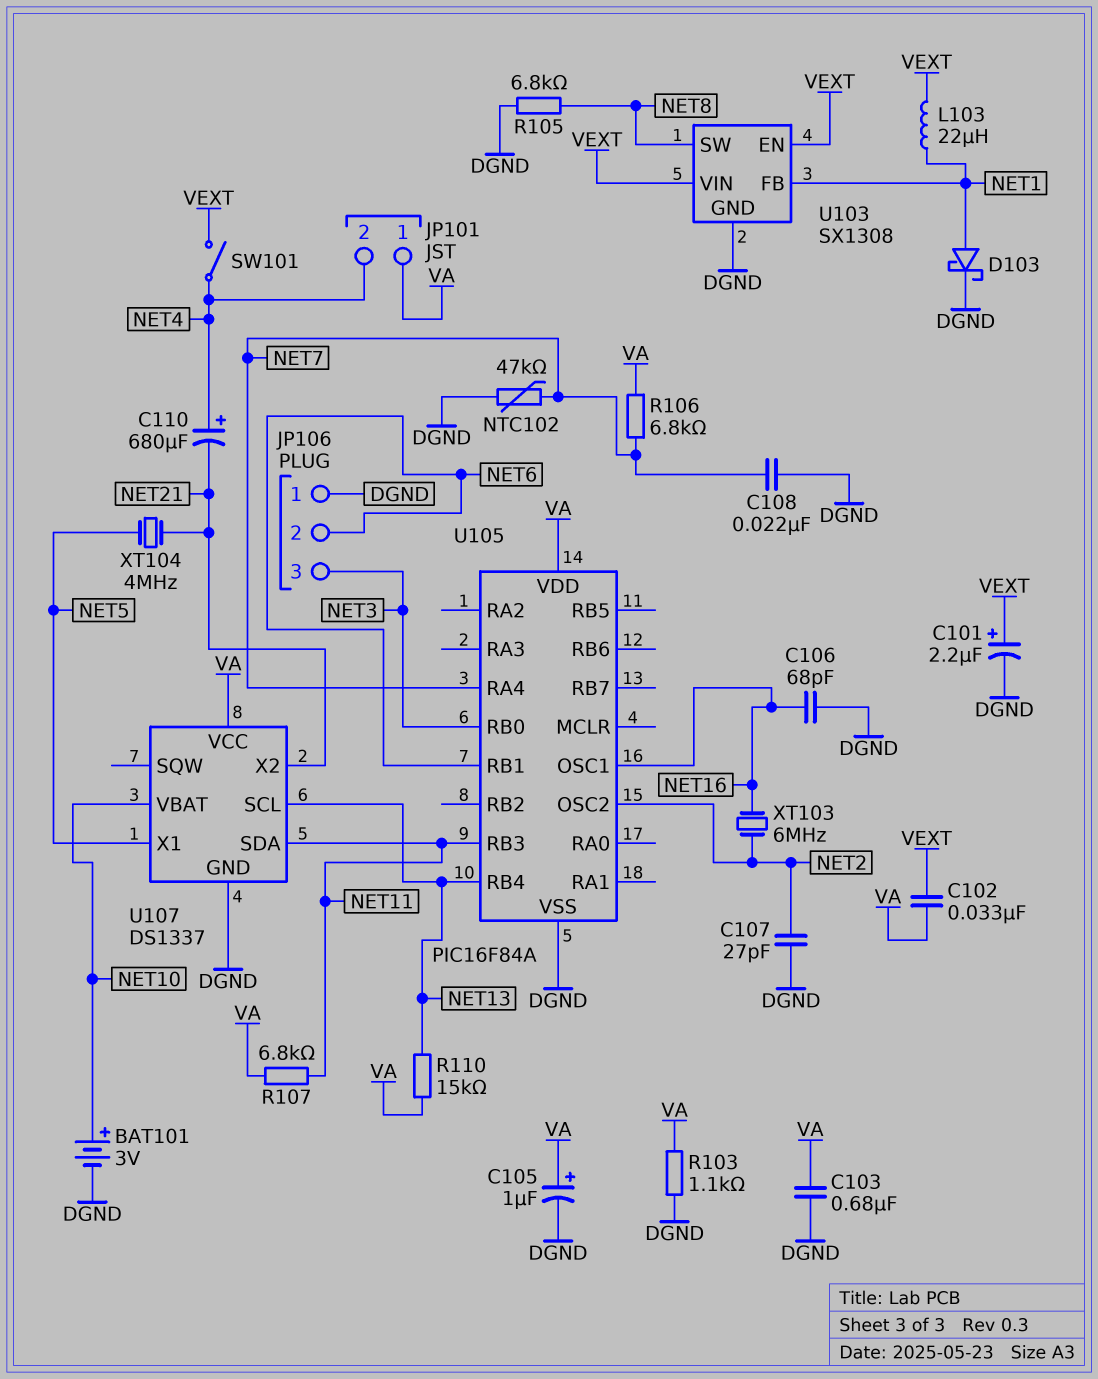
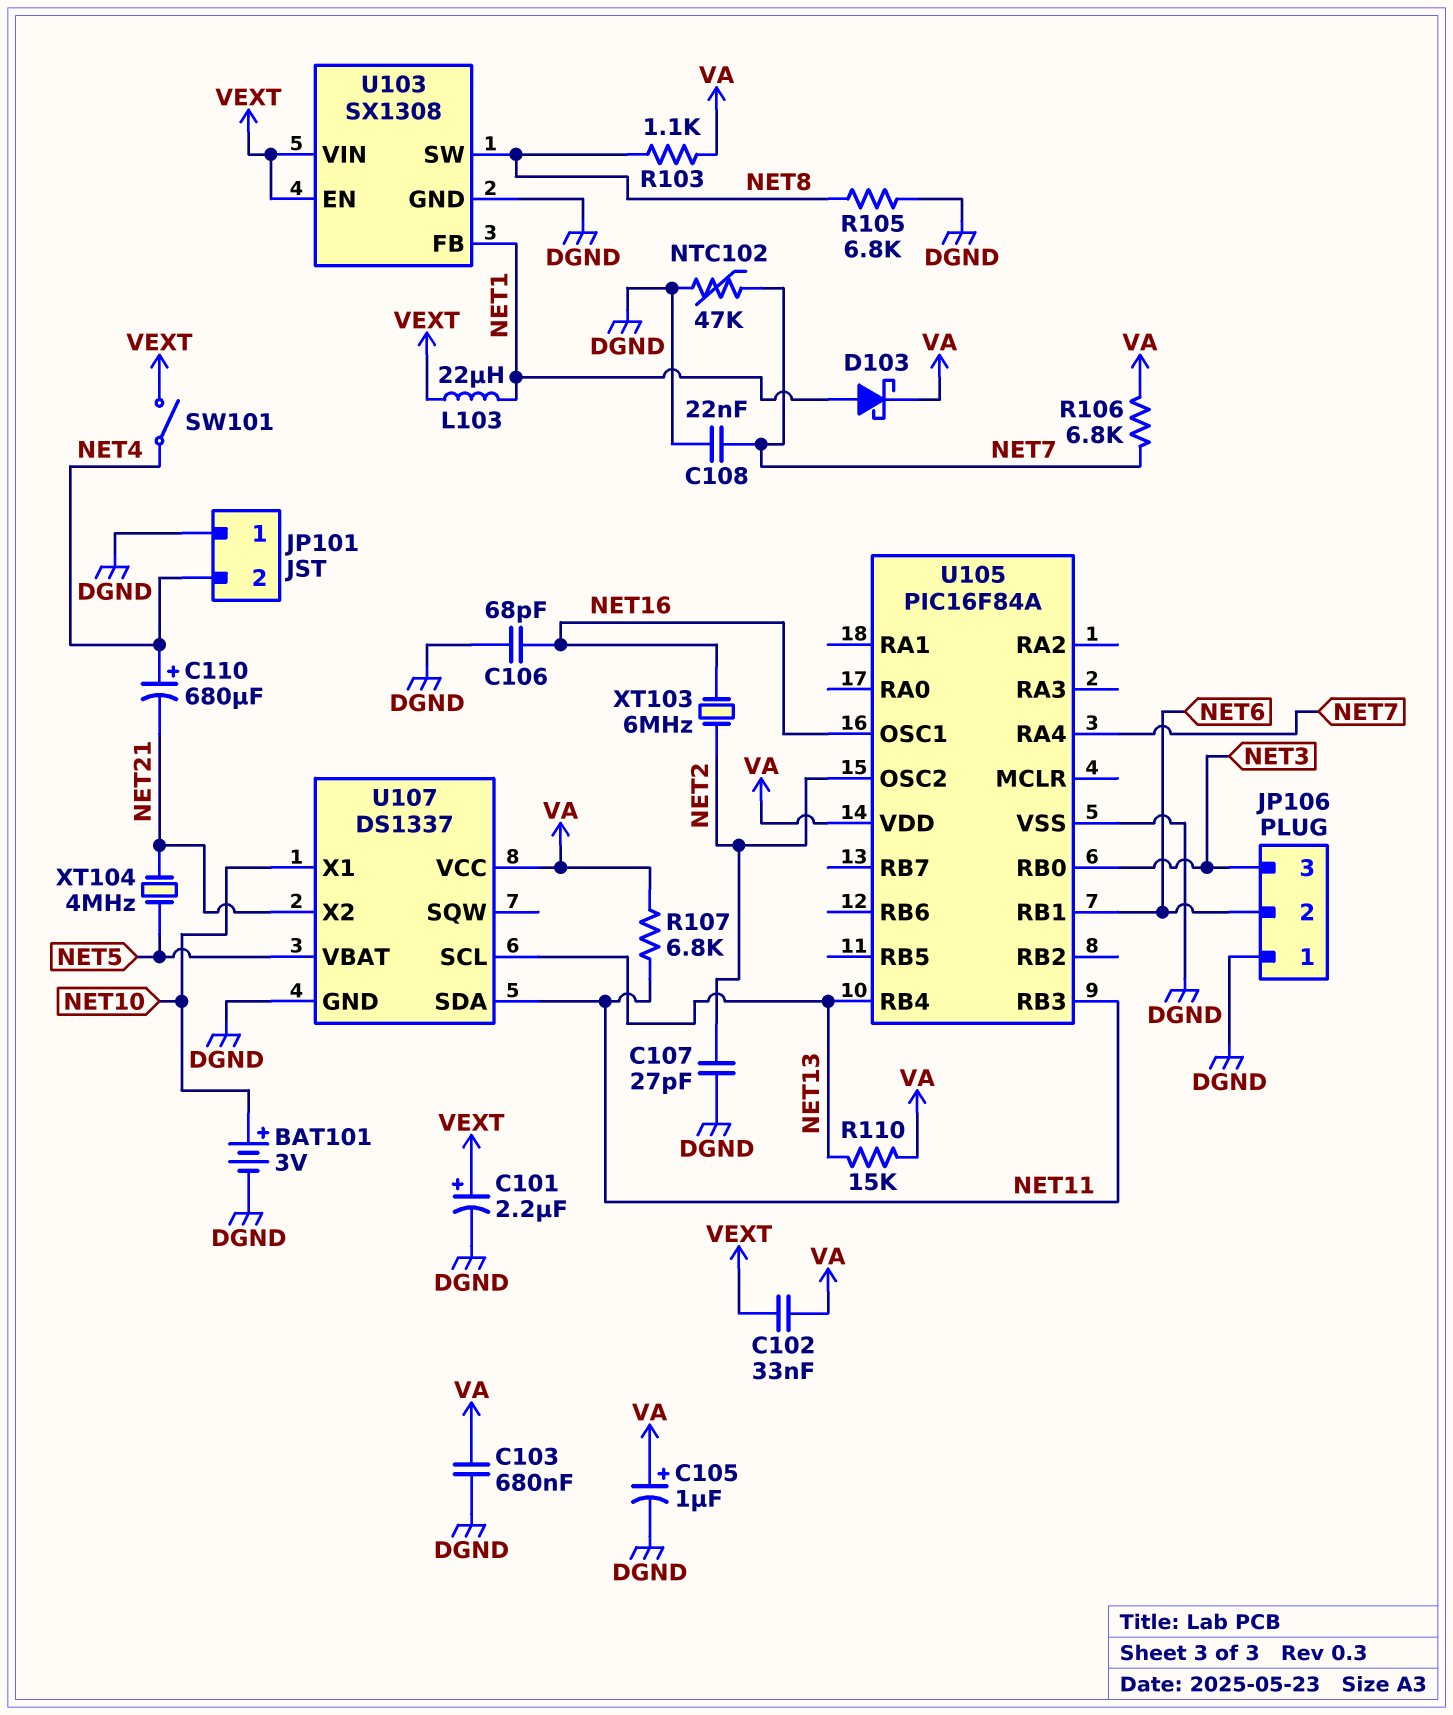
D103: schottky (A NET1, K DGND) -> schottky (A NET1, K VA)
JP101 pin 1: VA -> DGND
R103: 1.1k (DGND, VA) -> 1.1k (NET8, VA)
U107 pin VBAT: NET10 -> NET5
U107 pin X1: NET5 -> NET10

